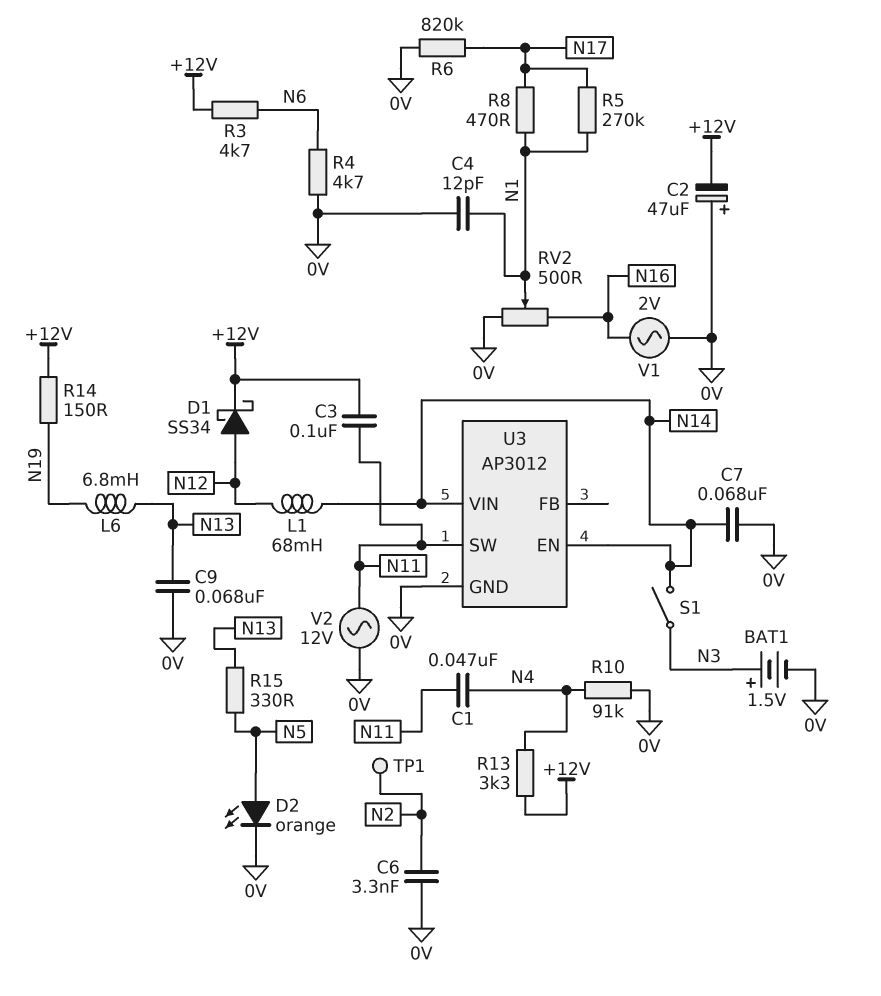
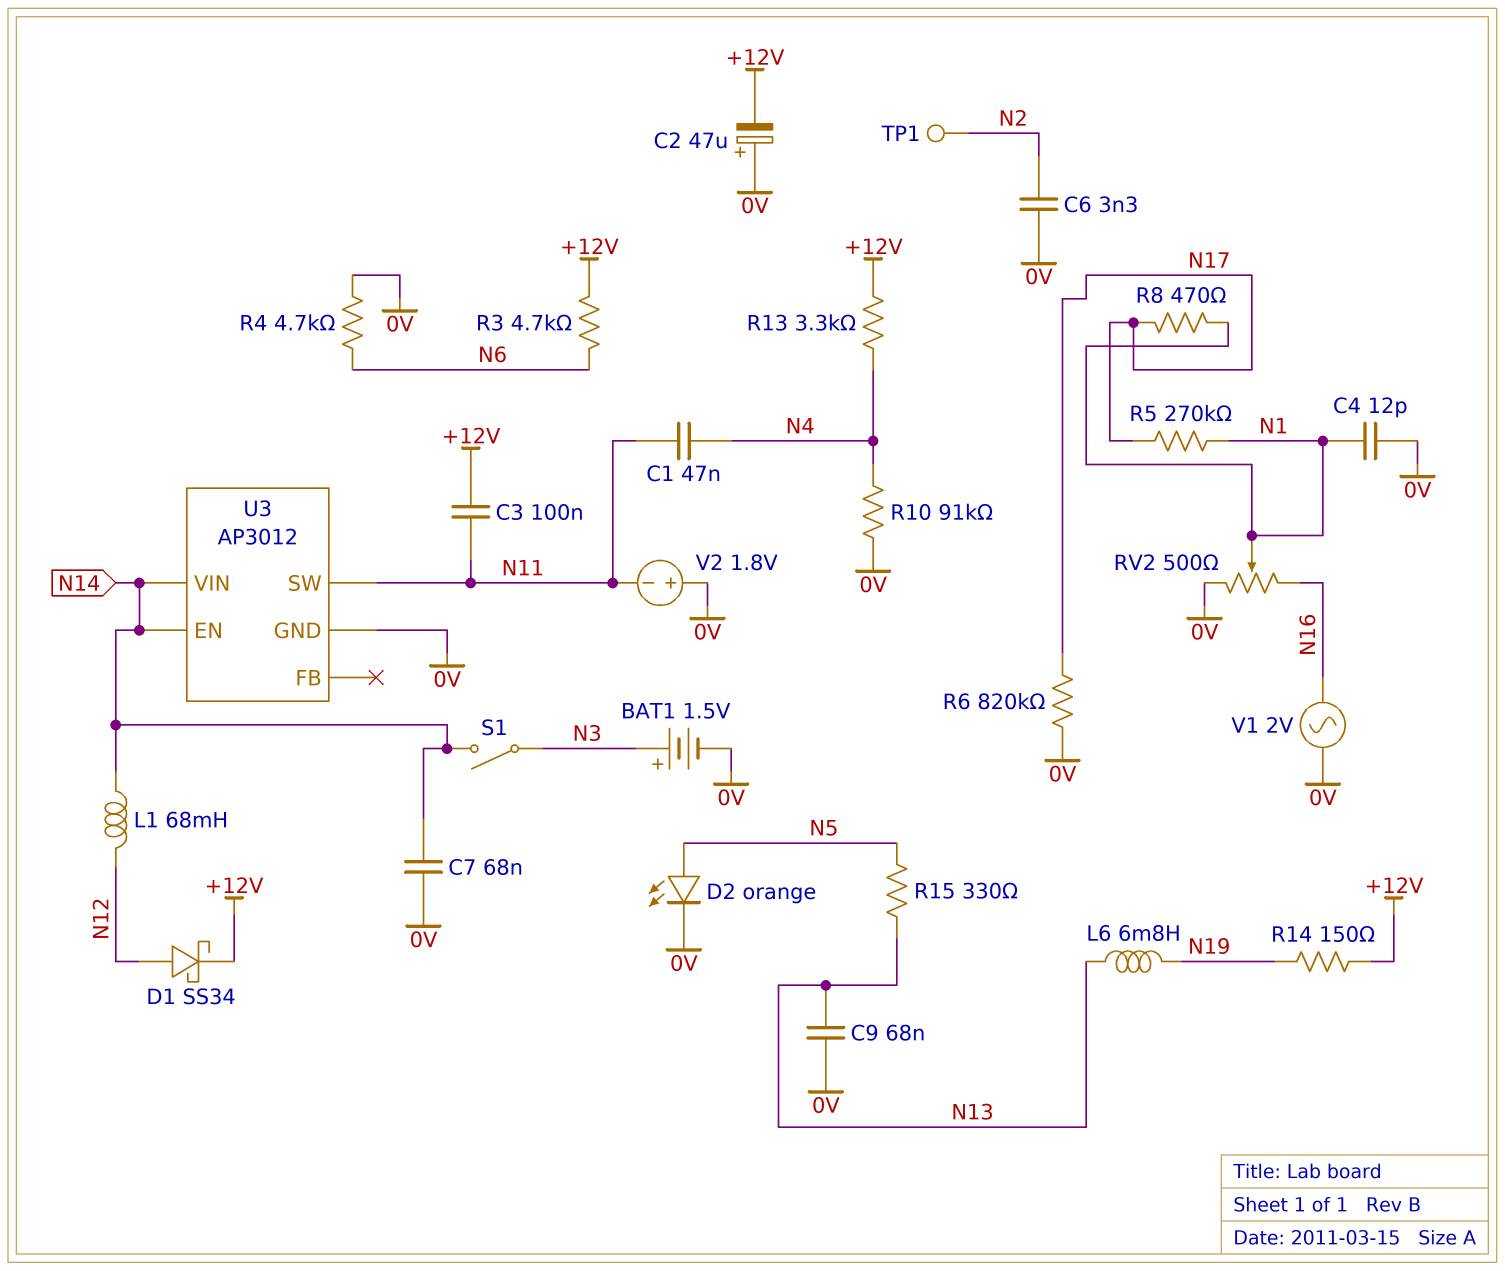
V2: AC 12V (0V, N11) -> 1.8V (plus 0V, minus N11)

